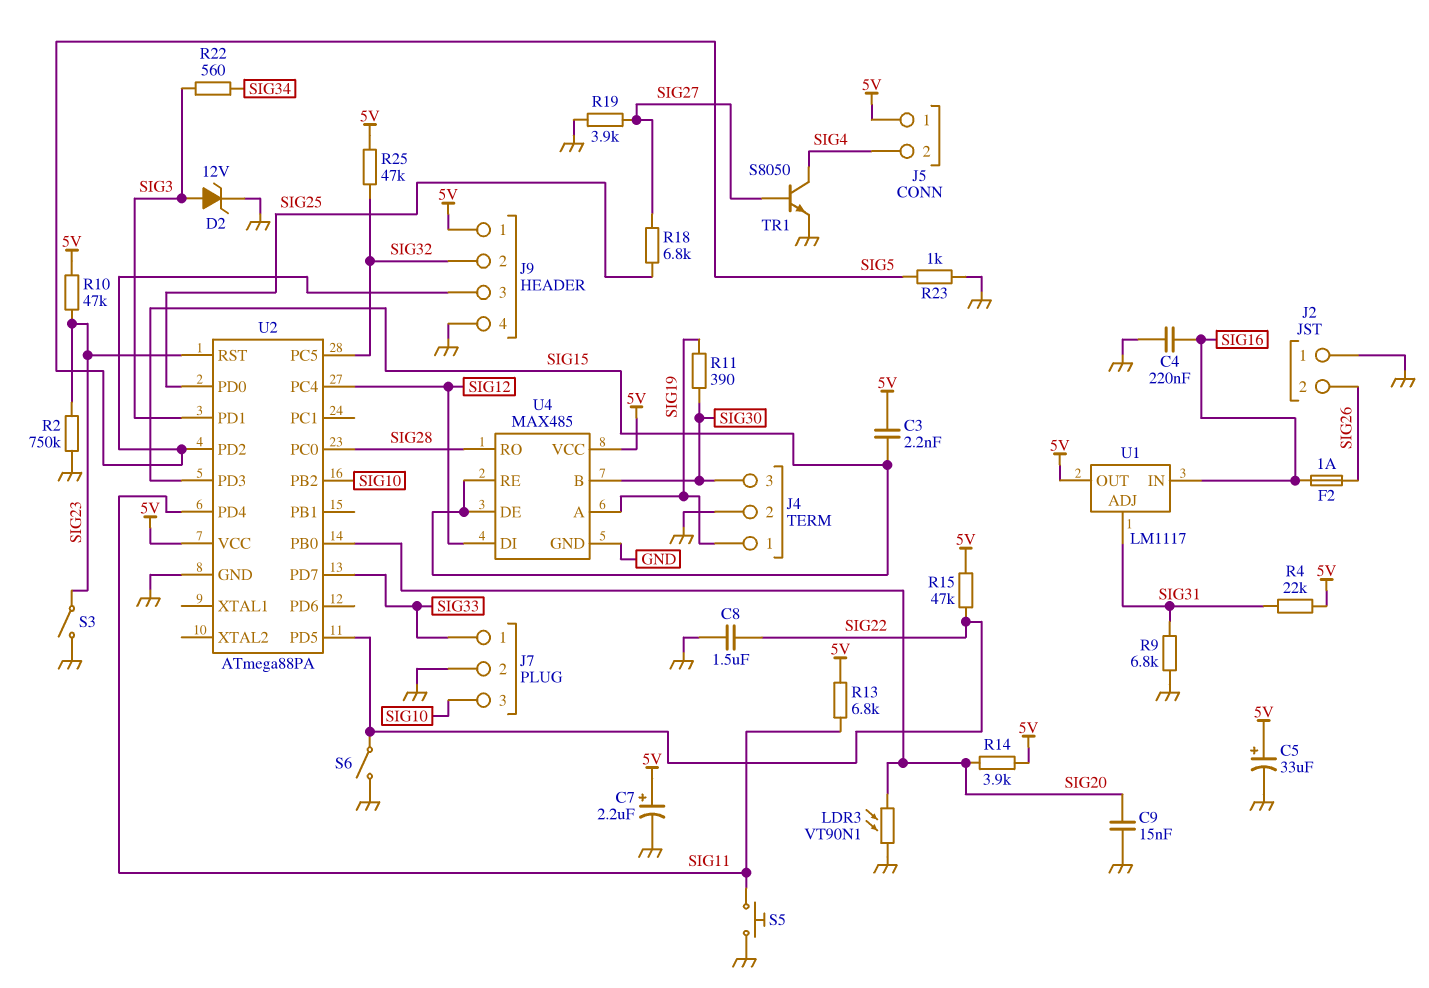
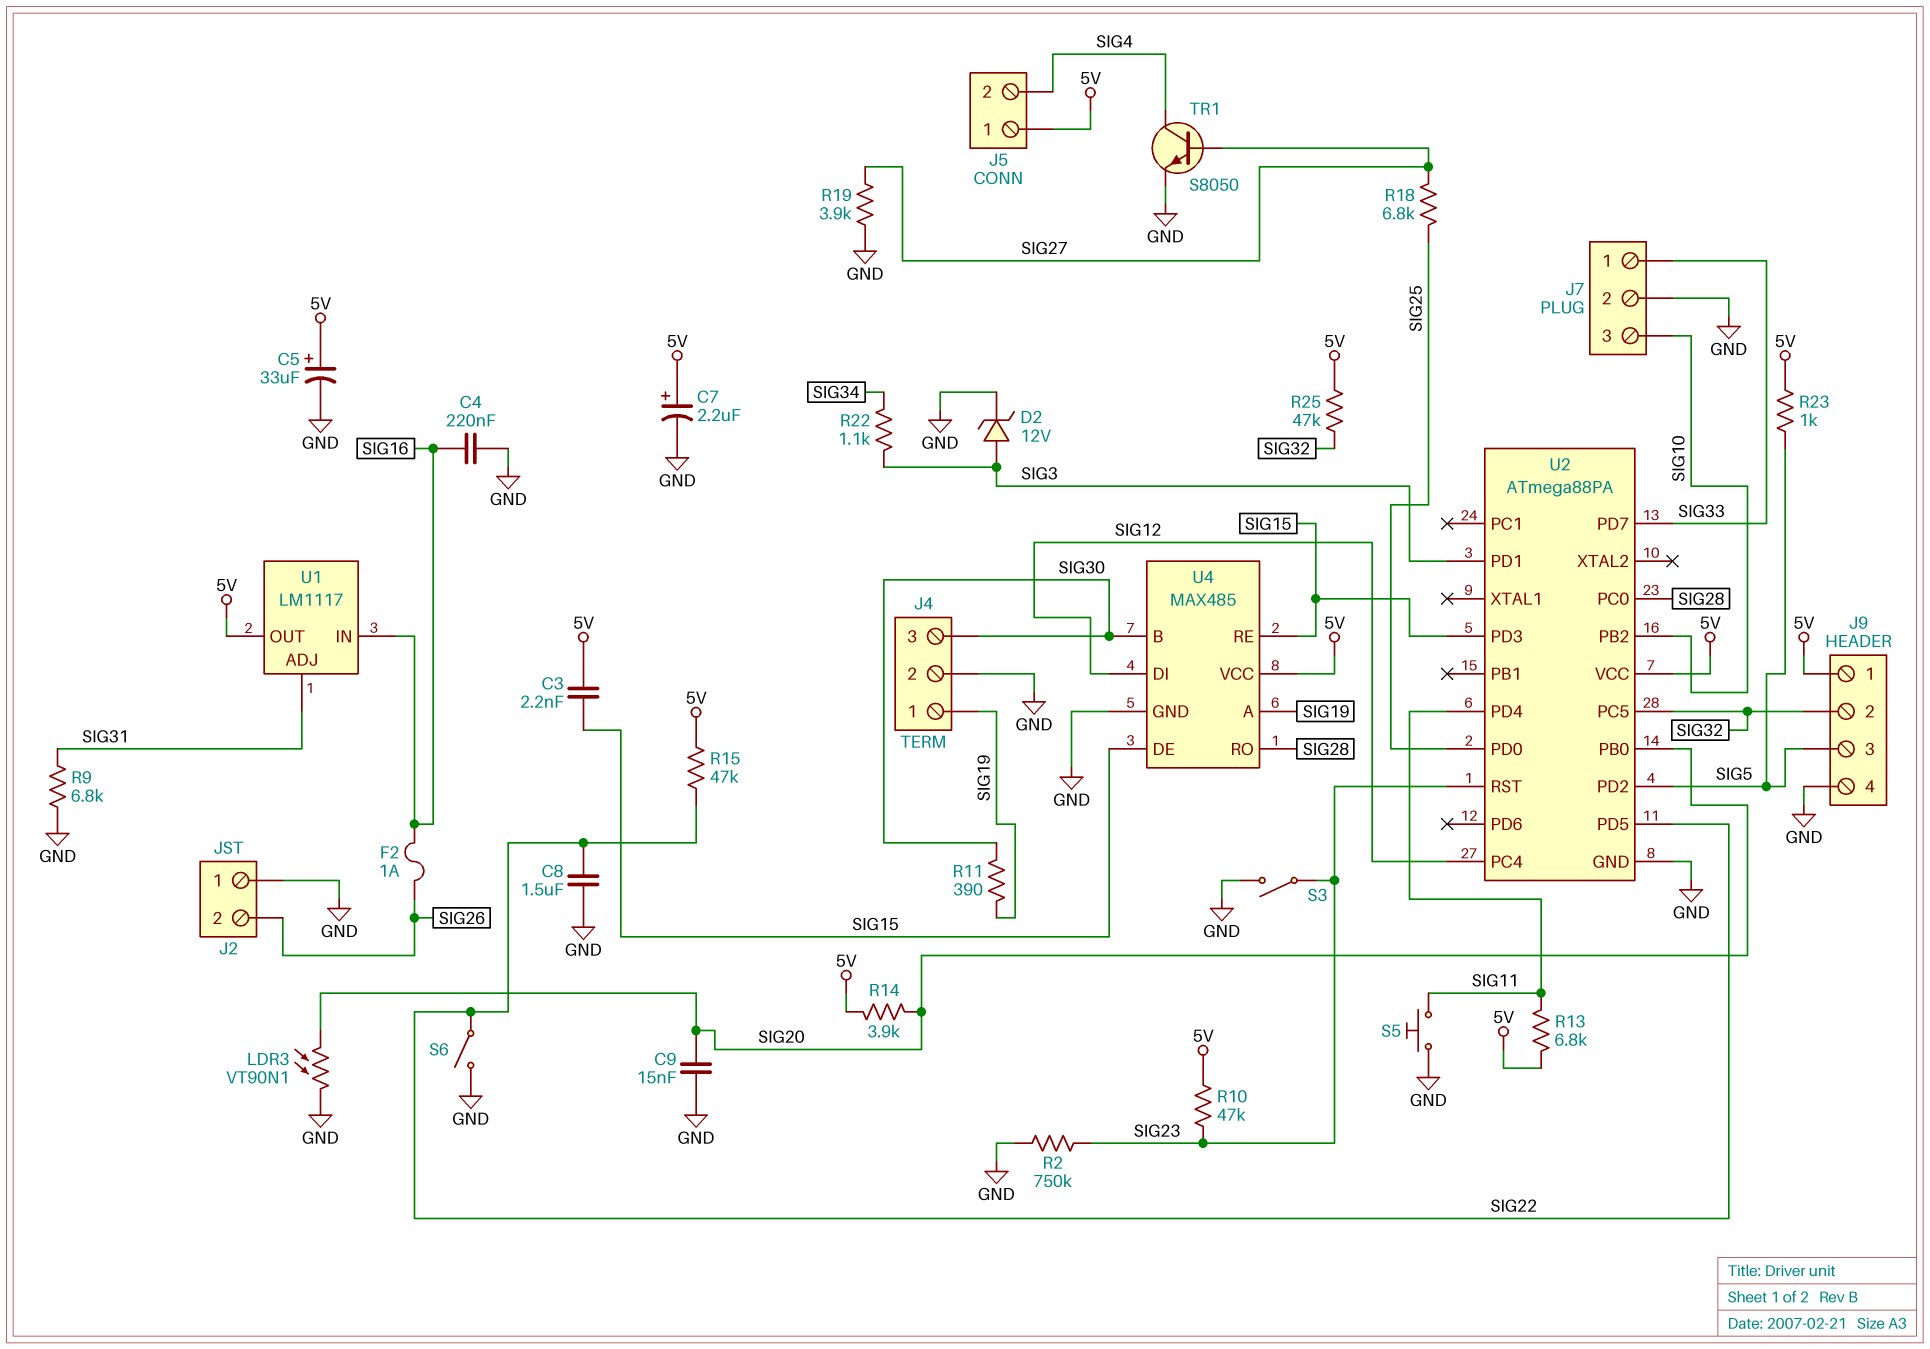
R4: 22k (5V, SIG31) -> none
R22: 560 (SIG3, SIG34) -> 1.1k (SIG3, SIG34)
R23: 1k (GND, SIG5) -> 1k (5V, SIG5)

